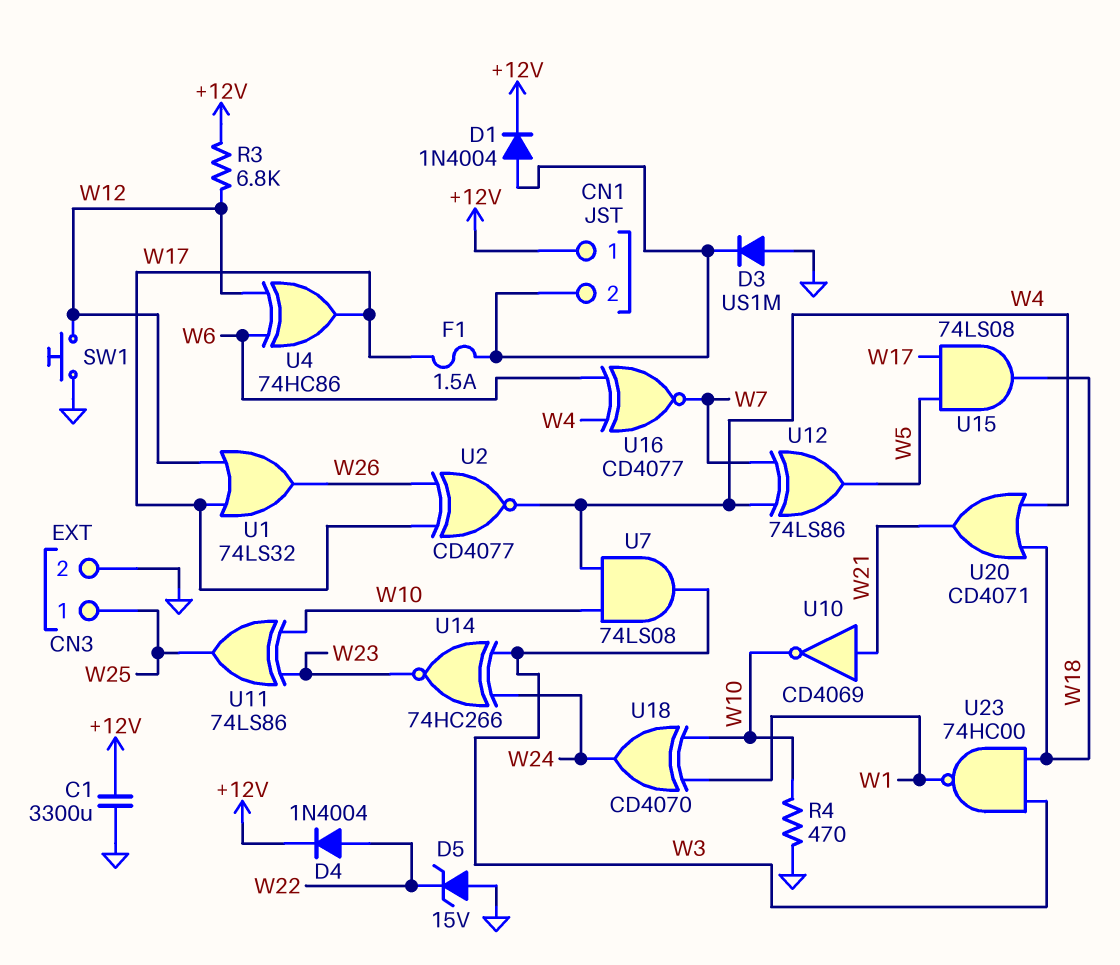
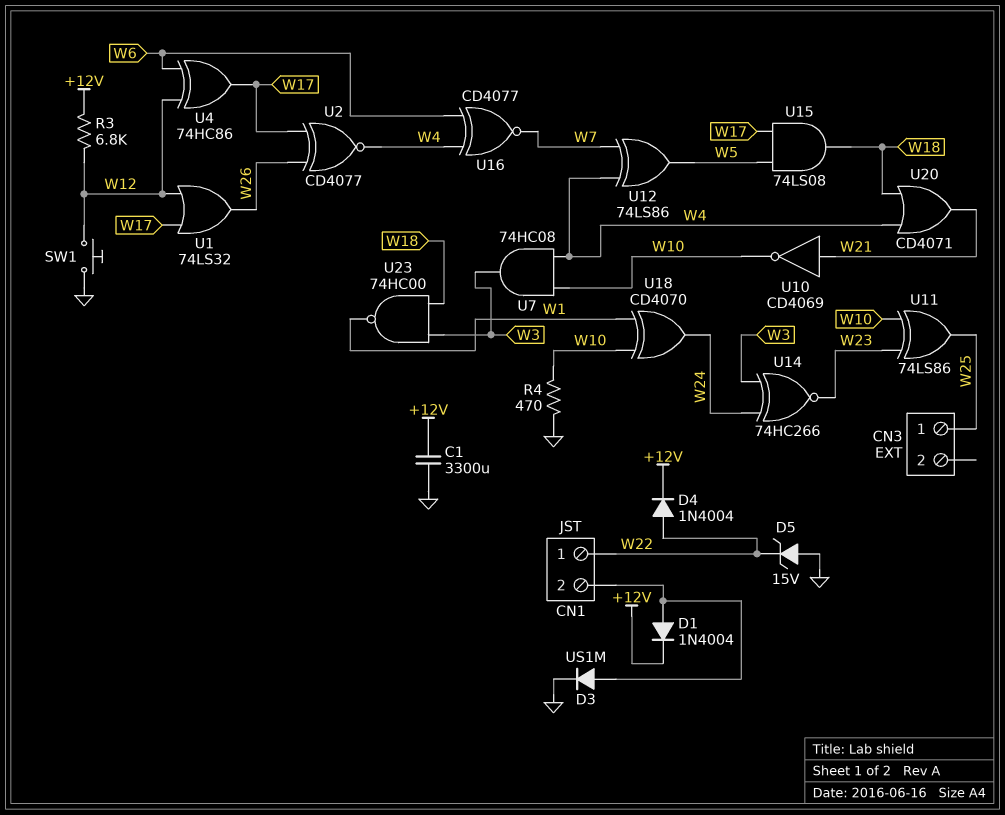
CN1 pin 1: +12V -> W22
CN3 pin 2: GND -> none
D3: diode US1M (A GND, K CN1/2) -> diode US1M (A CN1/2, K GND)
F1: 1.5A (CN1/2, W17) -> none
U7: AND 74LS08 (in W4, in W10, out W3) -> AND 74HC08 (in W4, in W10, out W3)

